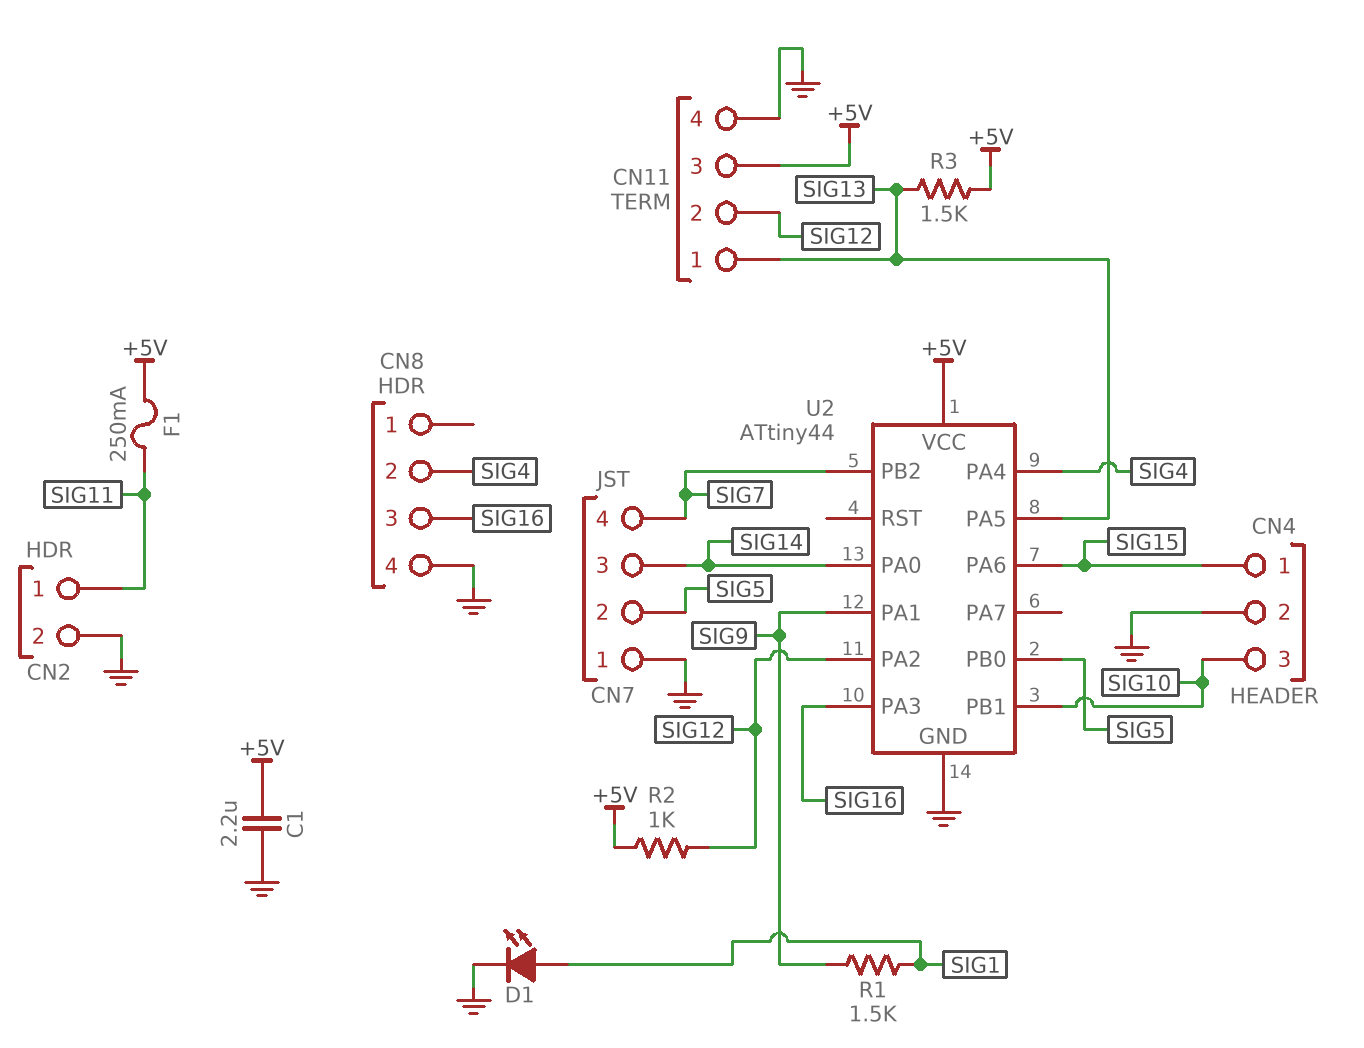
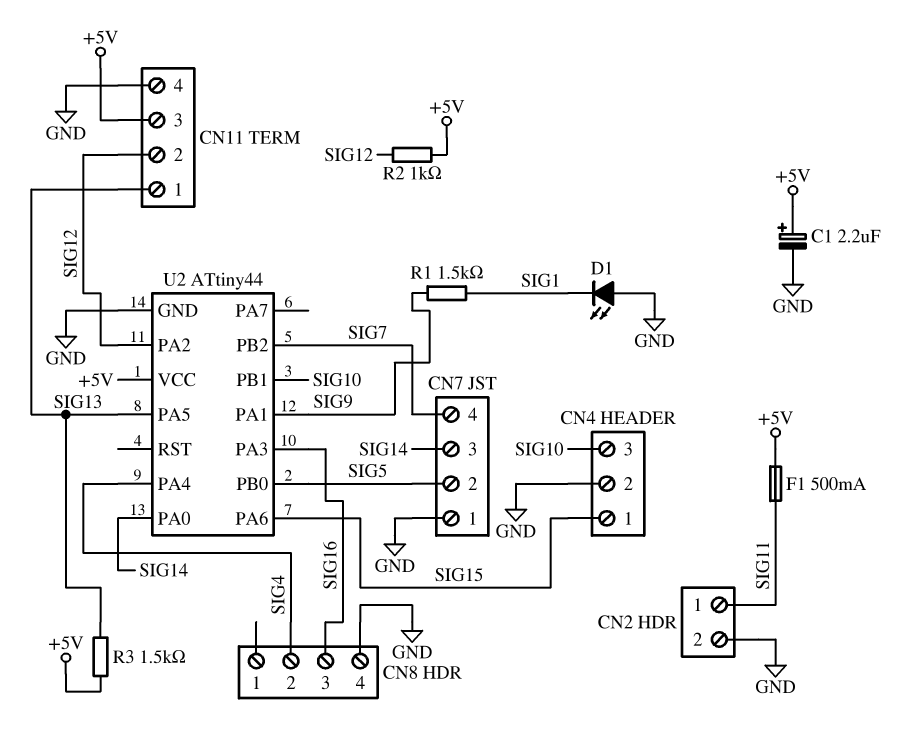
C1: 2.2uF (+5V, GND) -> 2.2uF (plus +5V, minus GND)
D1: LED (A SIG1, K GND) -> LED (A GND, K SIG1)
F1: 250mA (+5V, SIG11) -> 500mA (+5V, SIG11)

